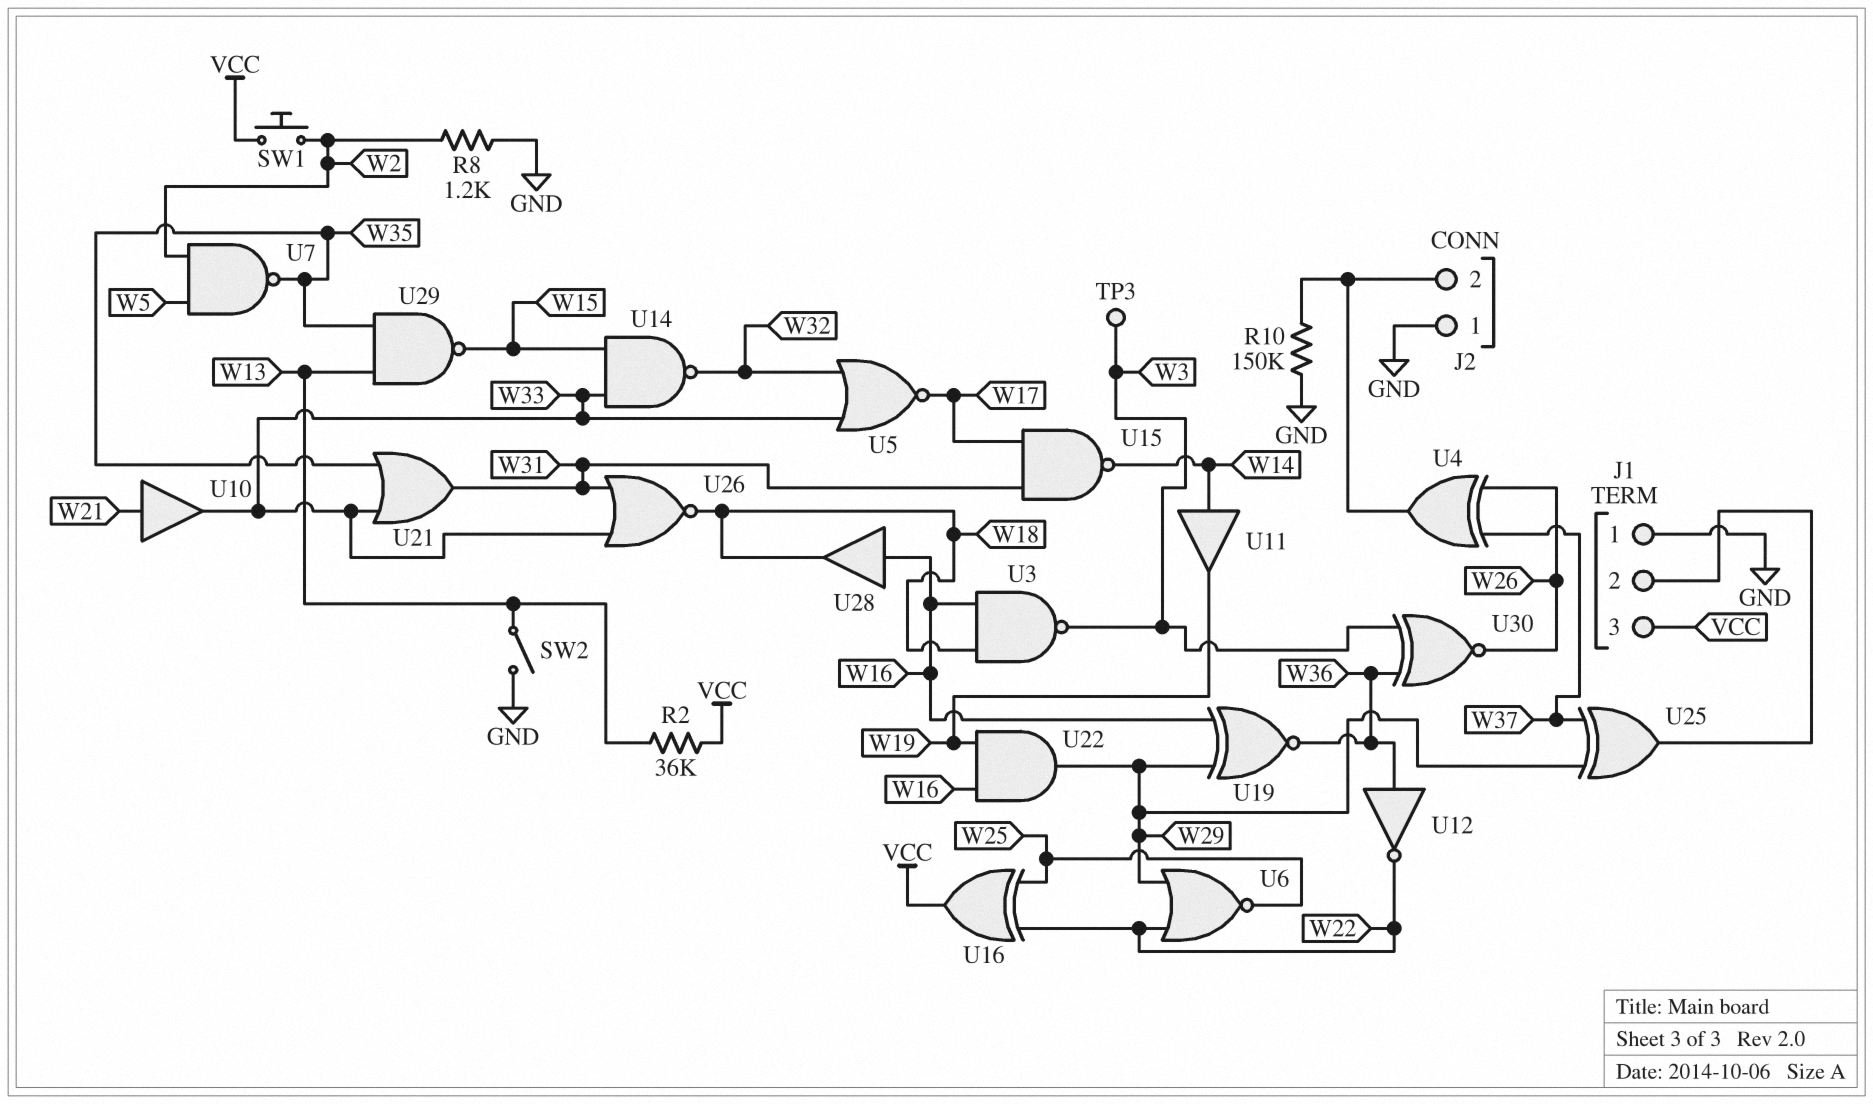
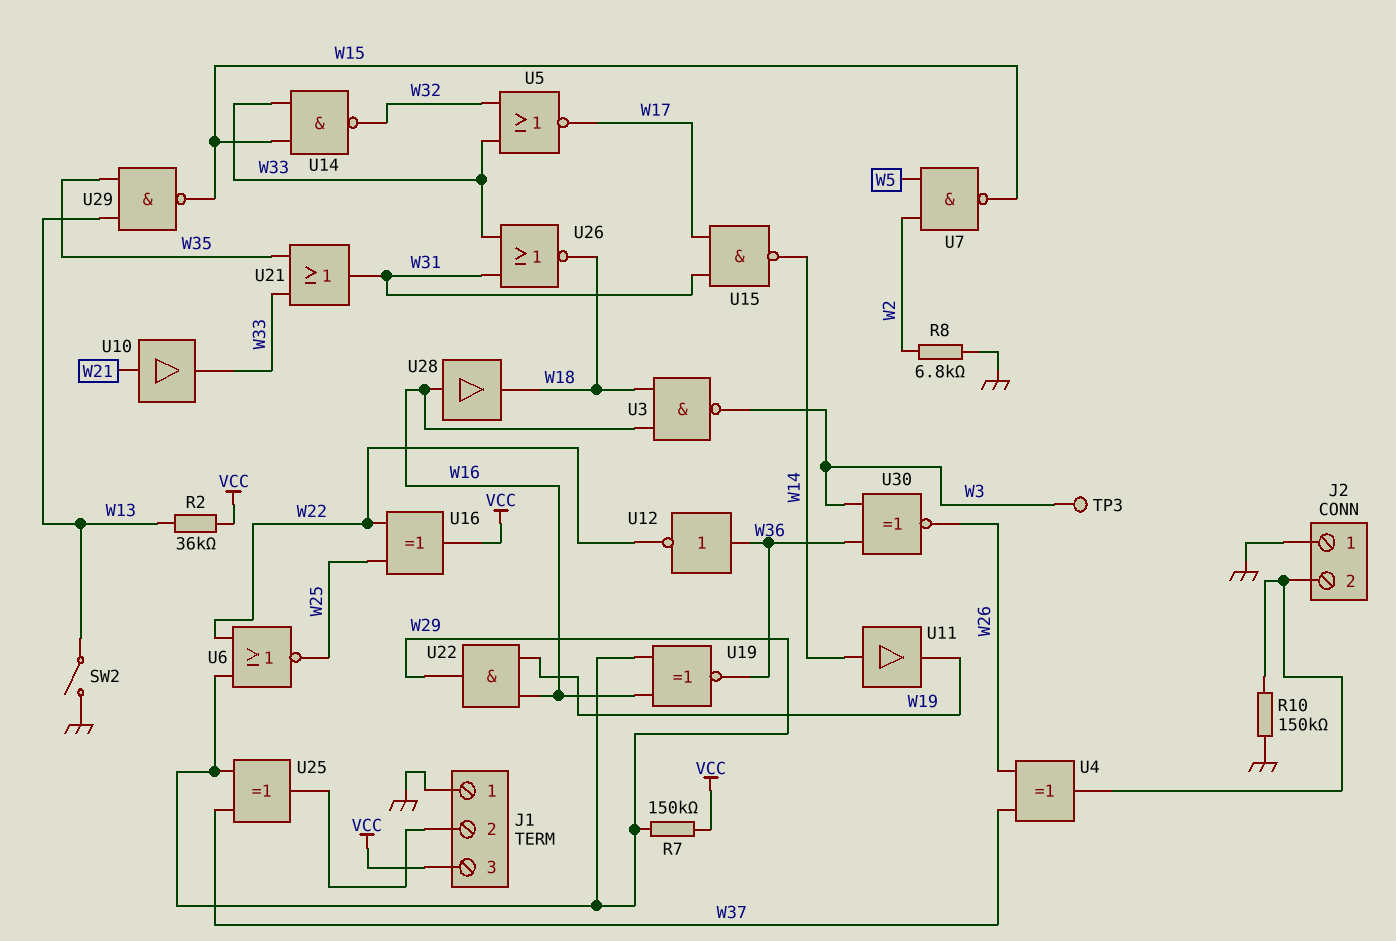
R7: none -> 150k (VCC, W29)
R8: 1.2k (GND, W2) -> 6.8k (GND, W2)
SW1: button (VCC, W2) -> none
U7: NAND (in W2, in W5, out W35) -> NAND (in W2, in W5, out W15)

